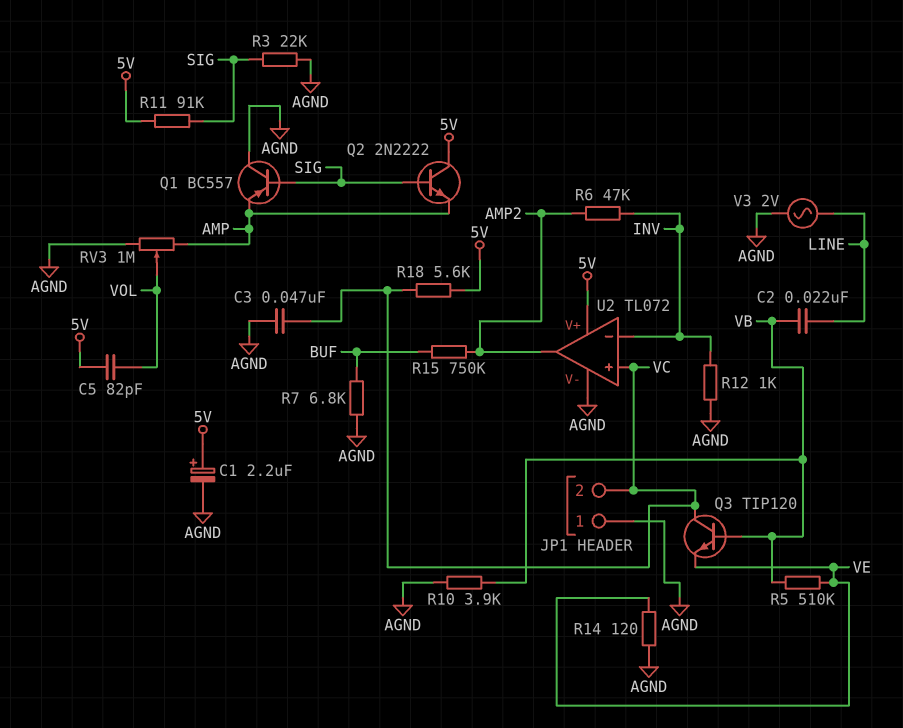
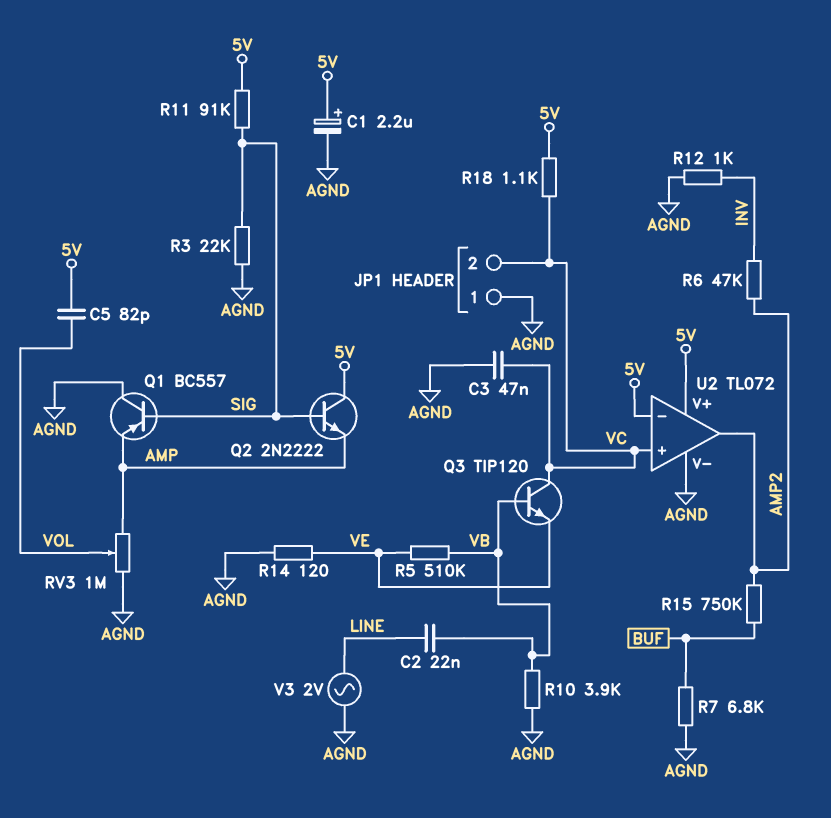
R18: 5.6k (5V, VC) -> 1.1k (5V, VC)
U2 pin in-: INV -> 5V

